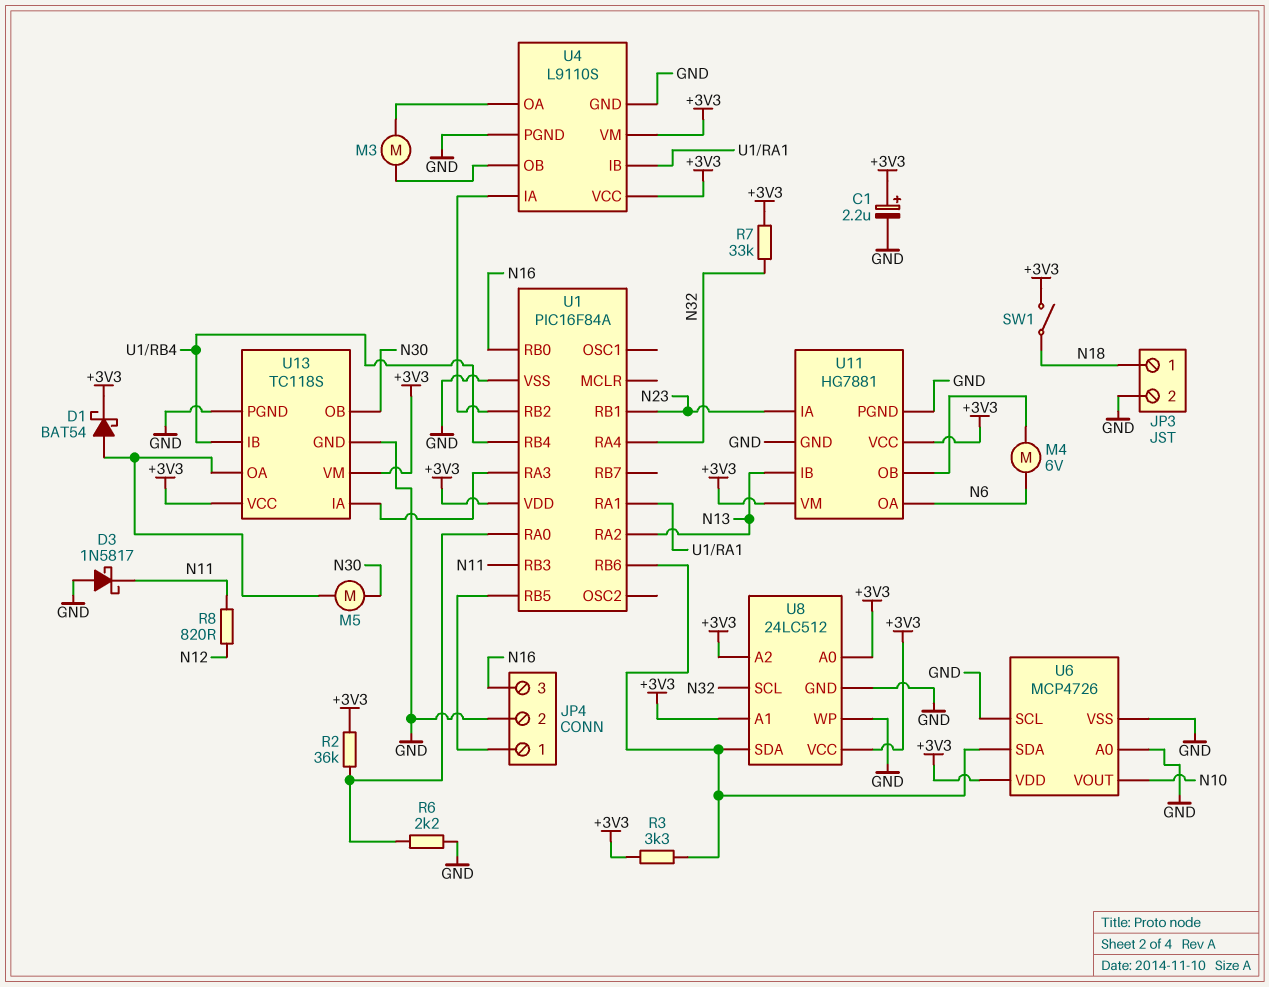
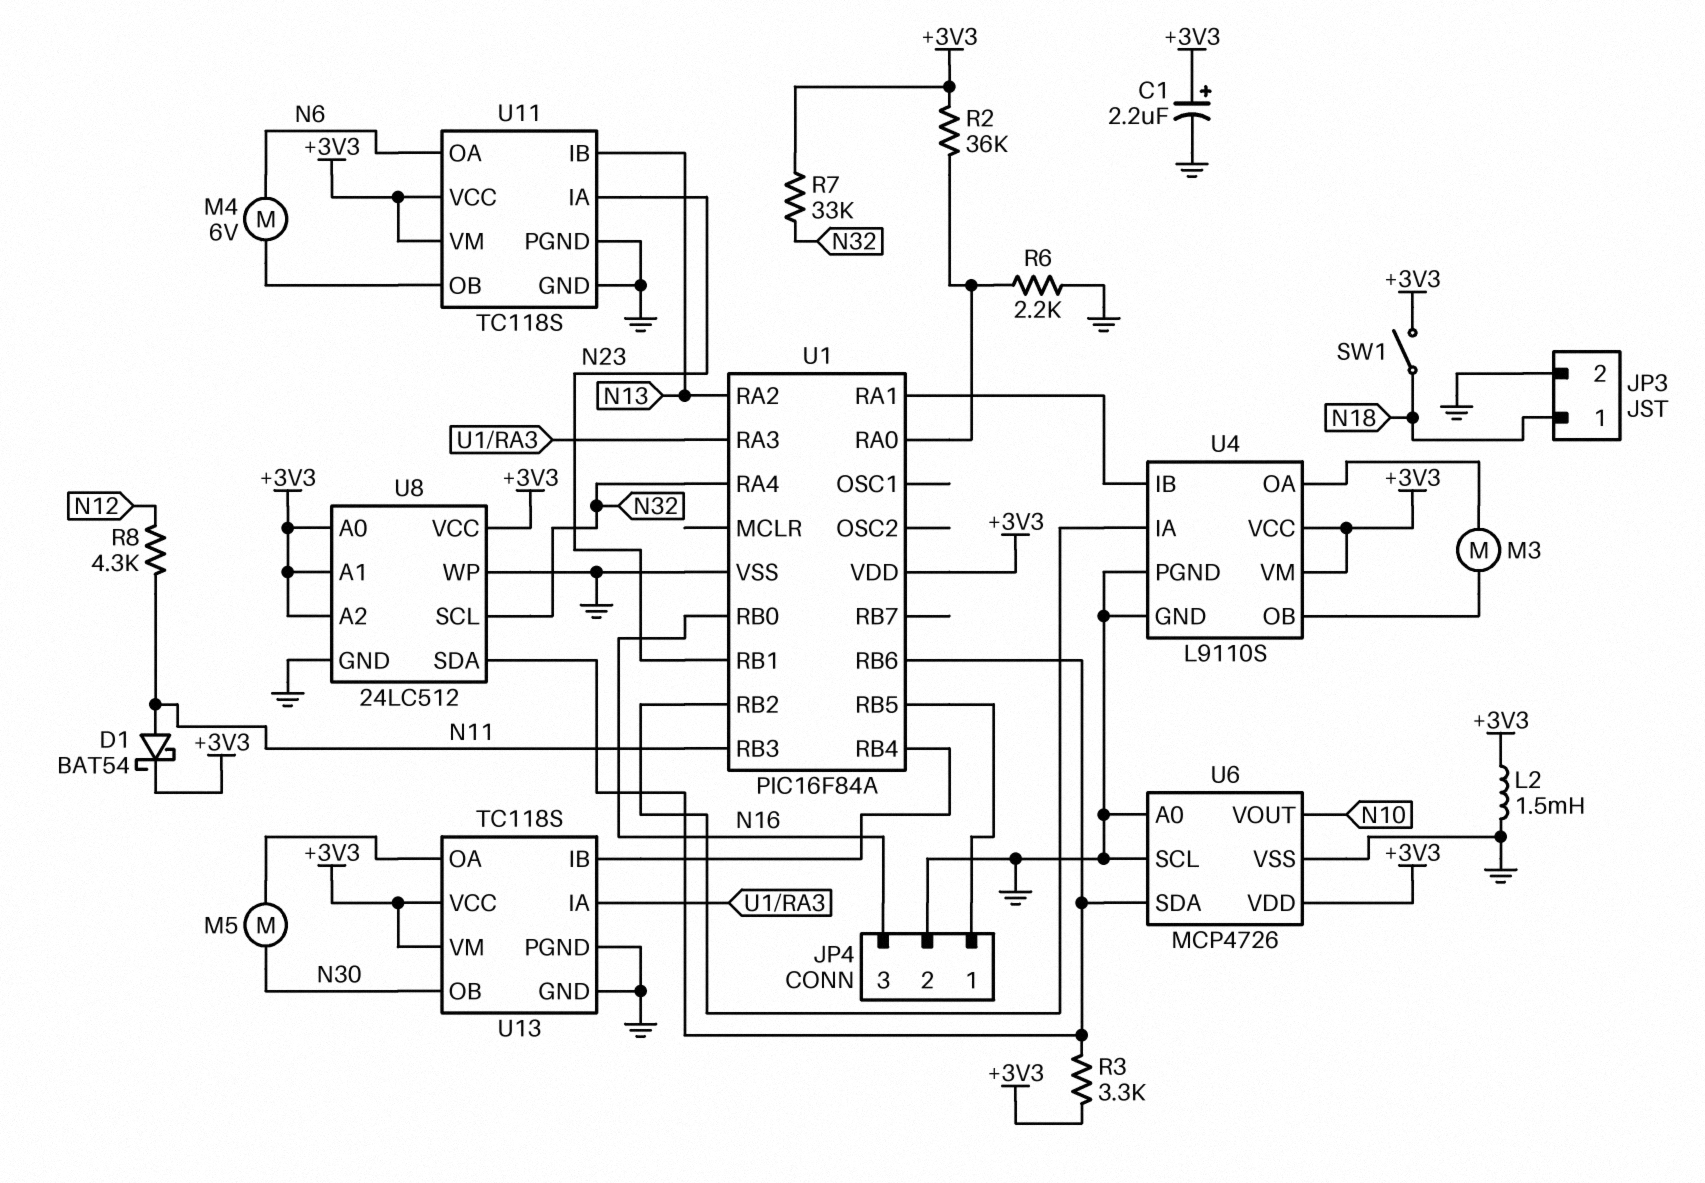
D1: schottky BAT54 (A U13/OA, K +3V3) -> schottky BAT54 (A N11, K +3V3)
D3: schottky 1N5817 (A GND, K N11) -> none
L2: none -> 1.5mH (+3V3, GND)
R8: 820 (N11, N12) -> 4.3k (N11, N12)
U11: HG7881 -> TC118S

